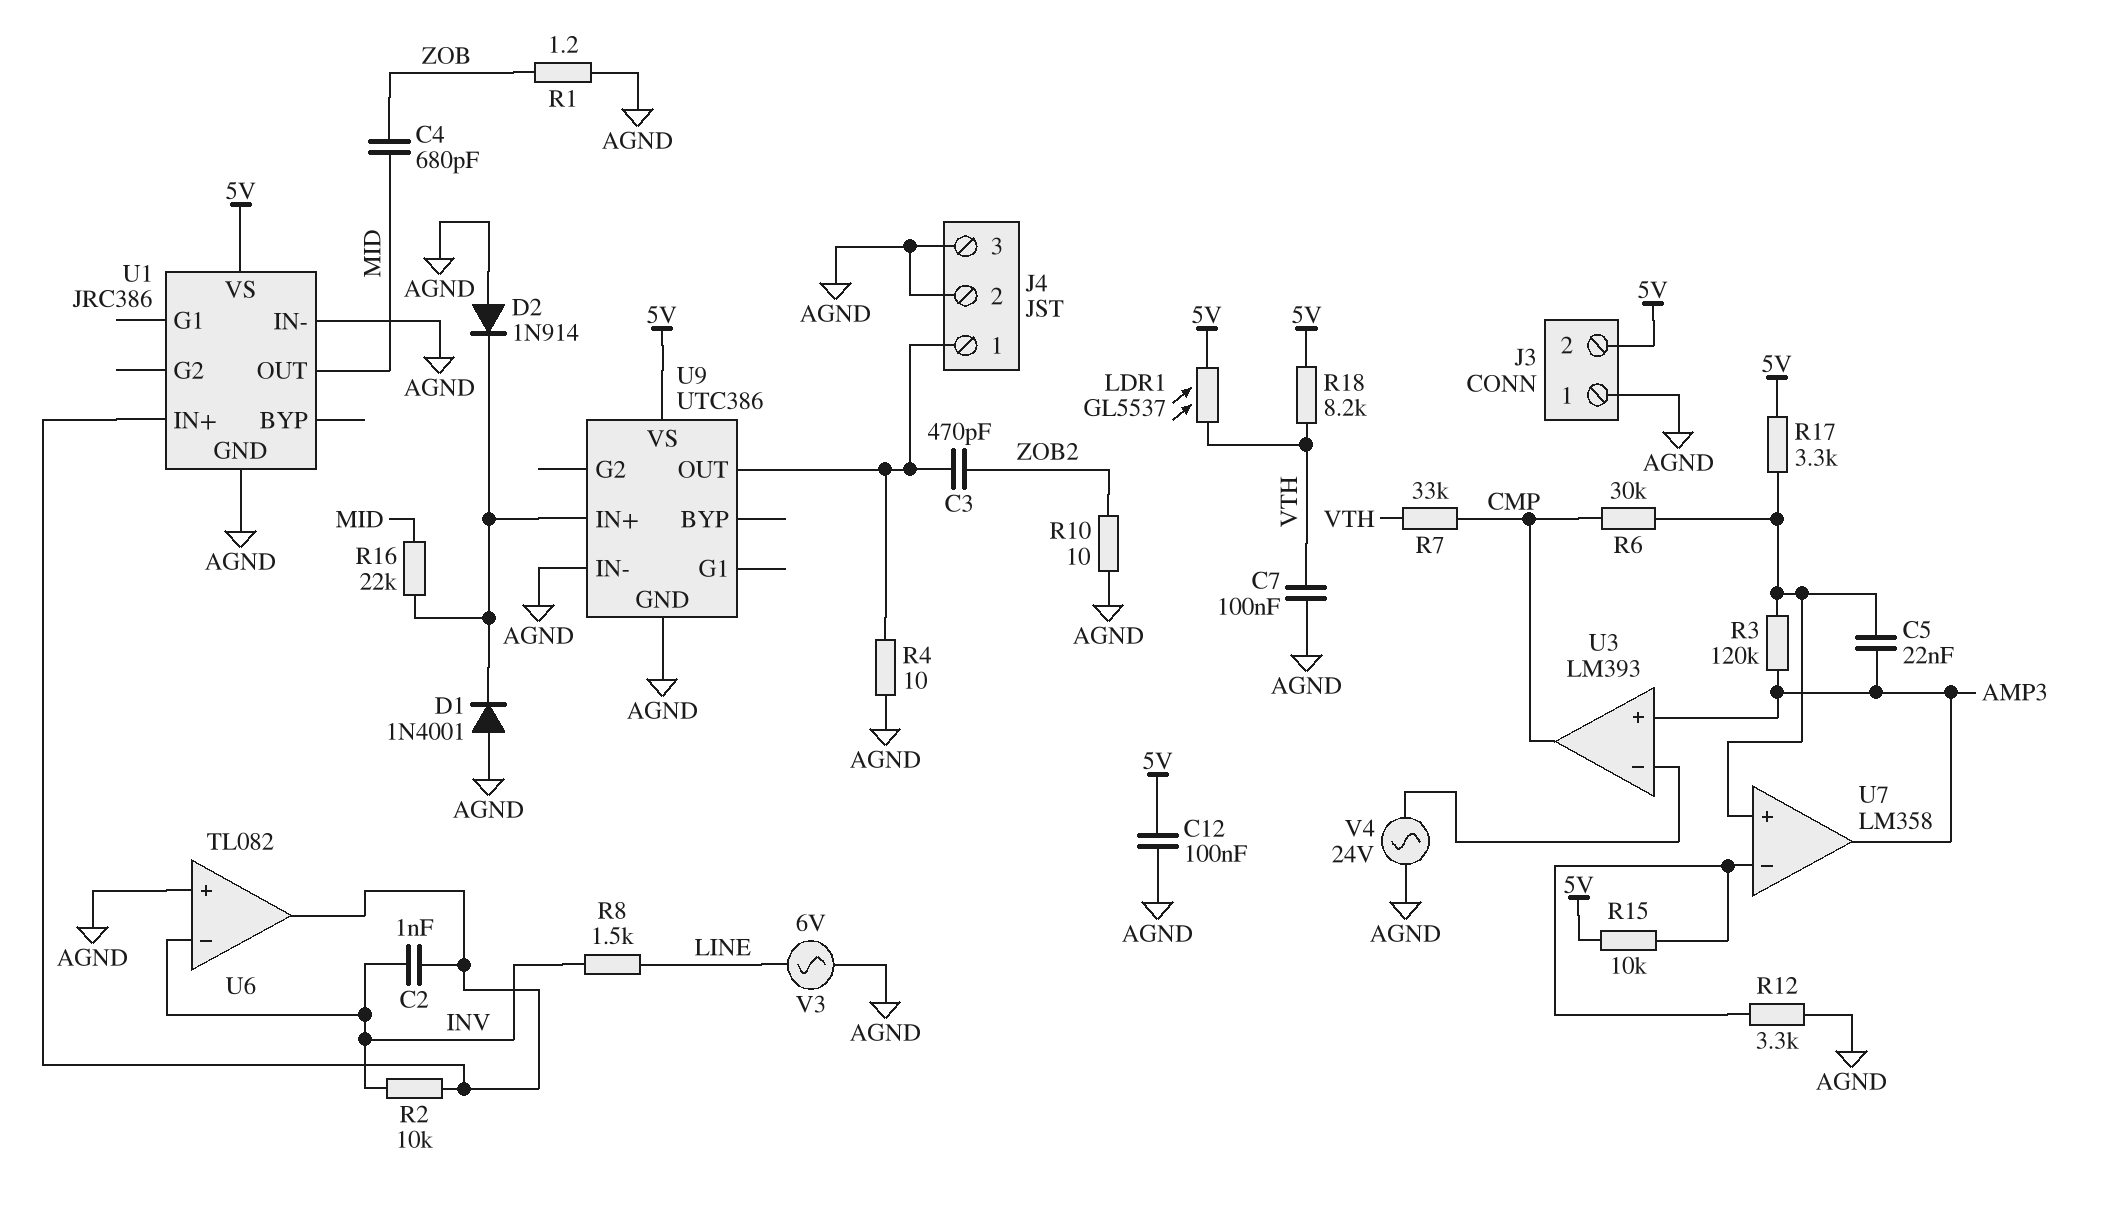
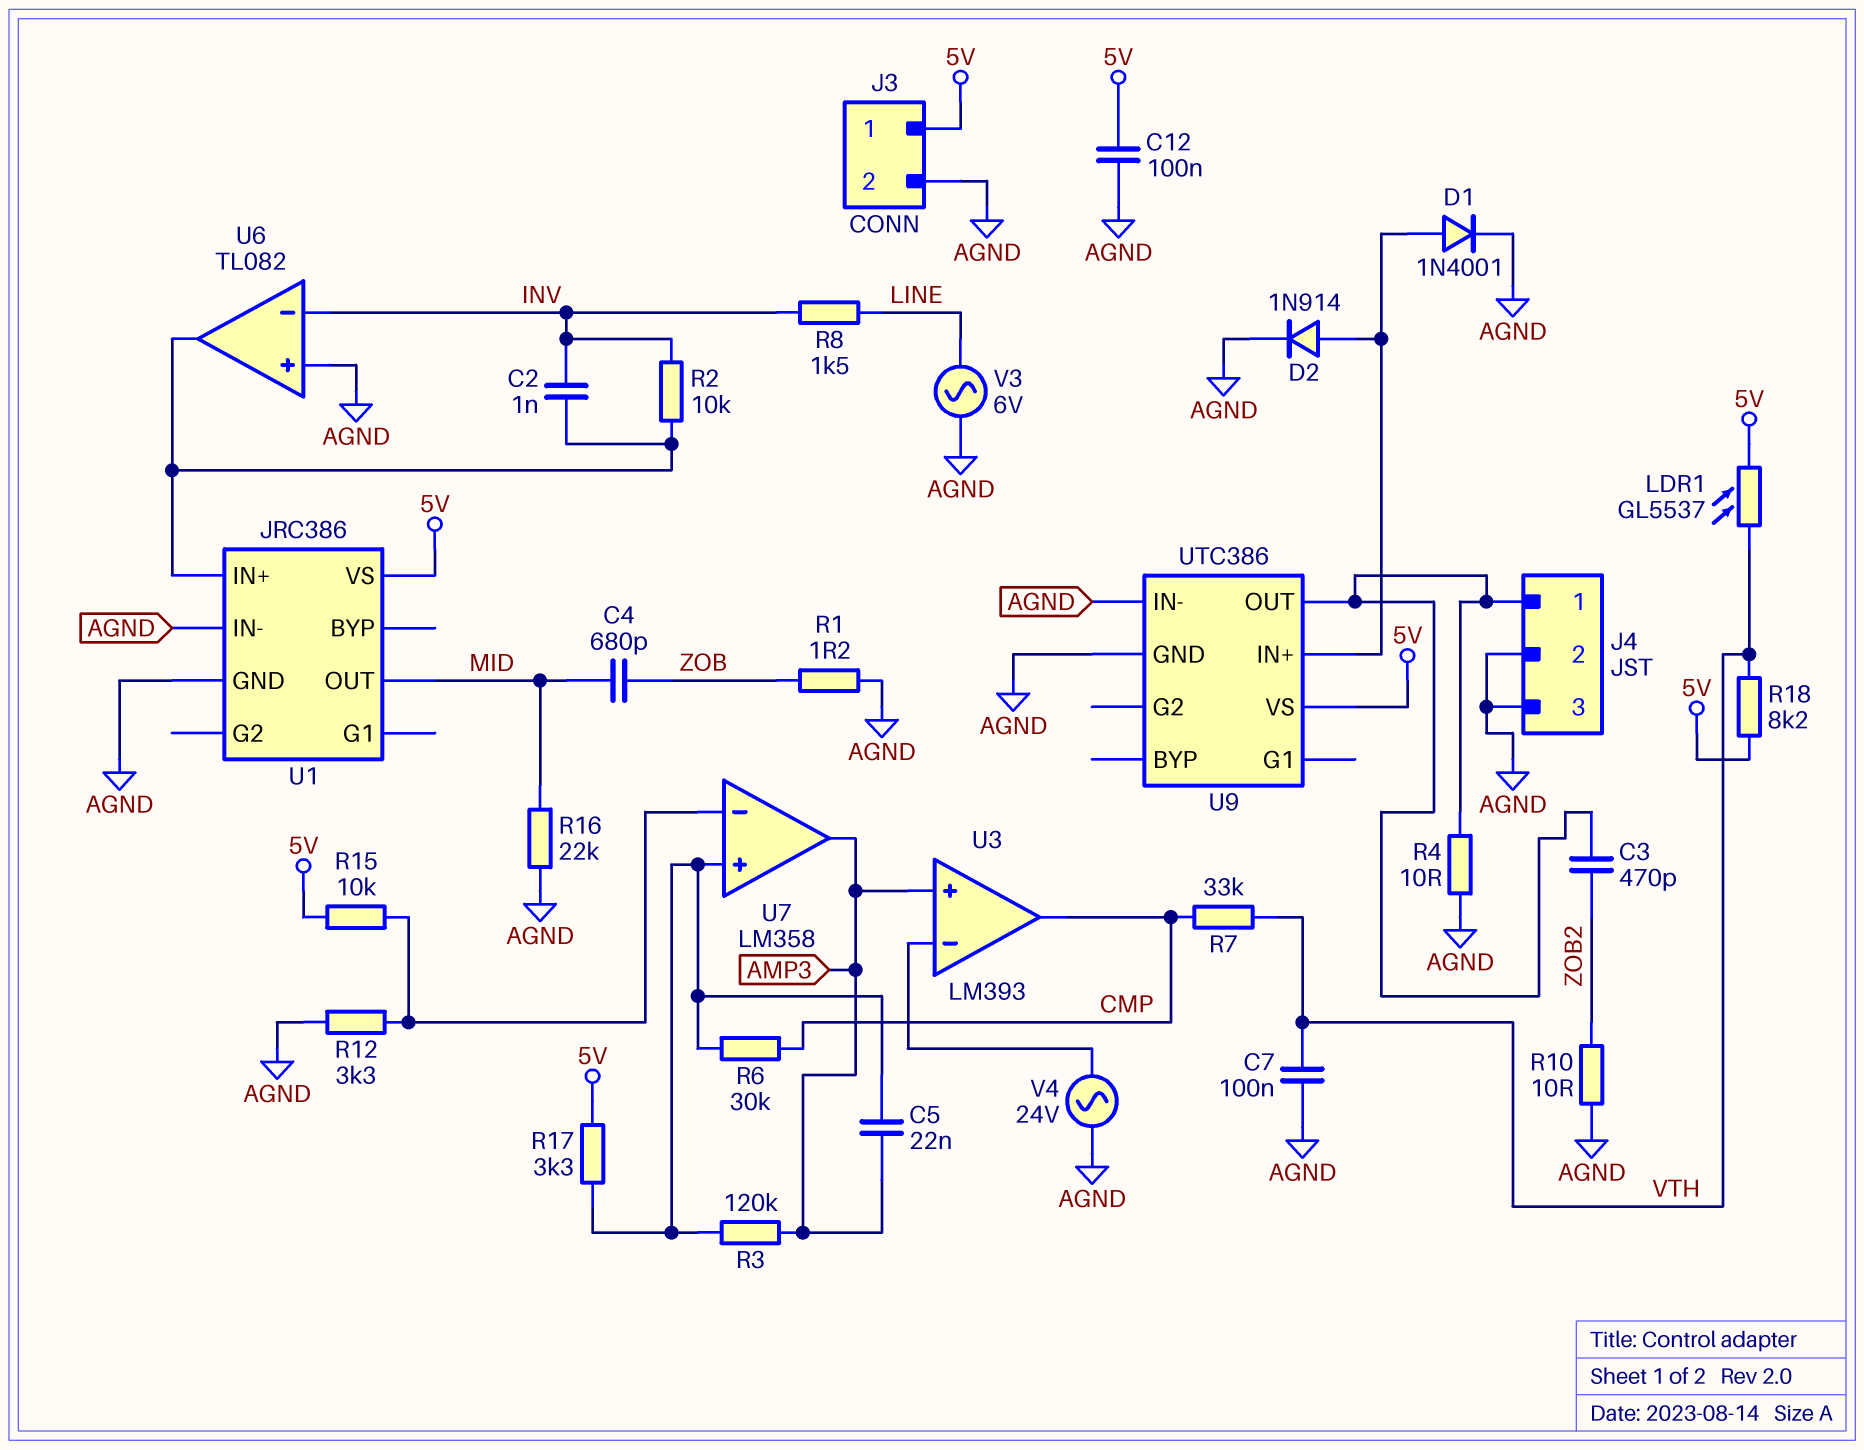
D1: diode 1N4001 (A AGND, K U9/IN+) -> diode 1N4001 (A U9/IN+, K AGND)
D2: diode 1N914 (A AGND, K U9/IN+) -> diode 1N914 (A U9/IN+, K AGND)
J3 pin 1: AGND -> 5V
J3 pin 2: 5V -> AGND
R16: 22k (MID, U9/IN+) -> 22k (AGND, MID)

